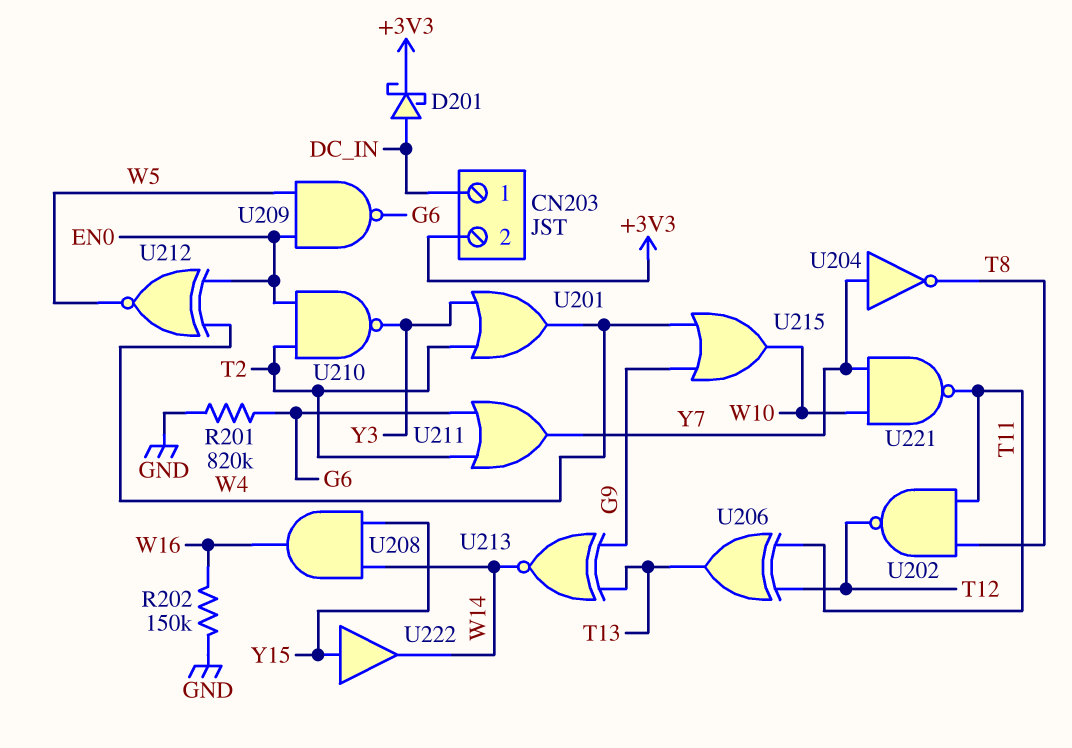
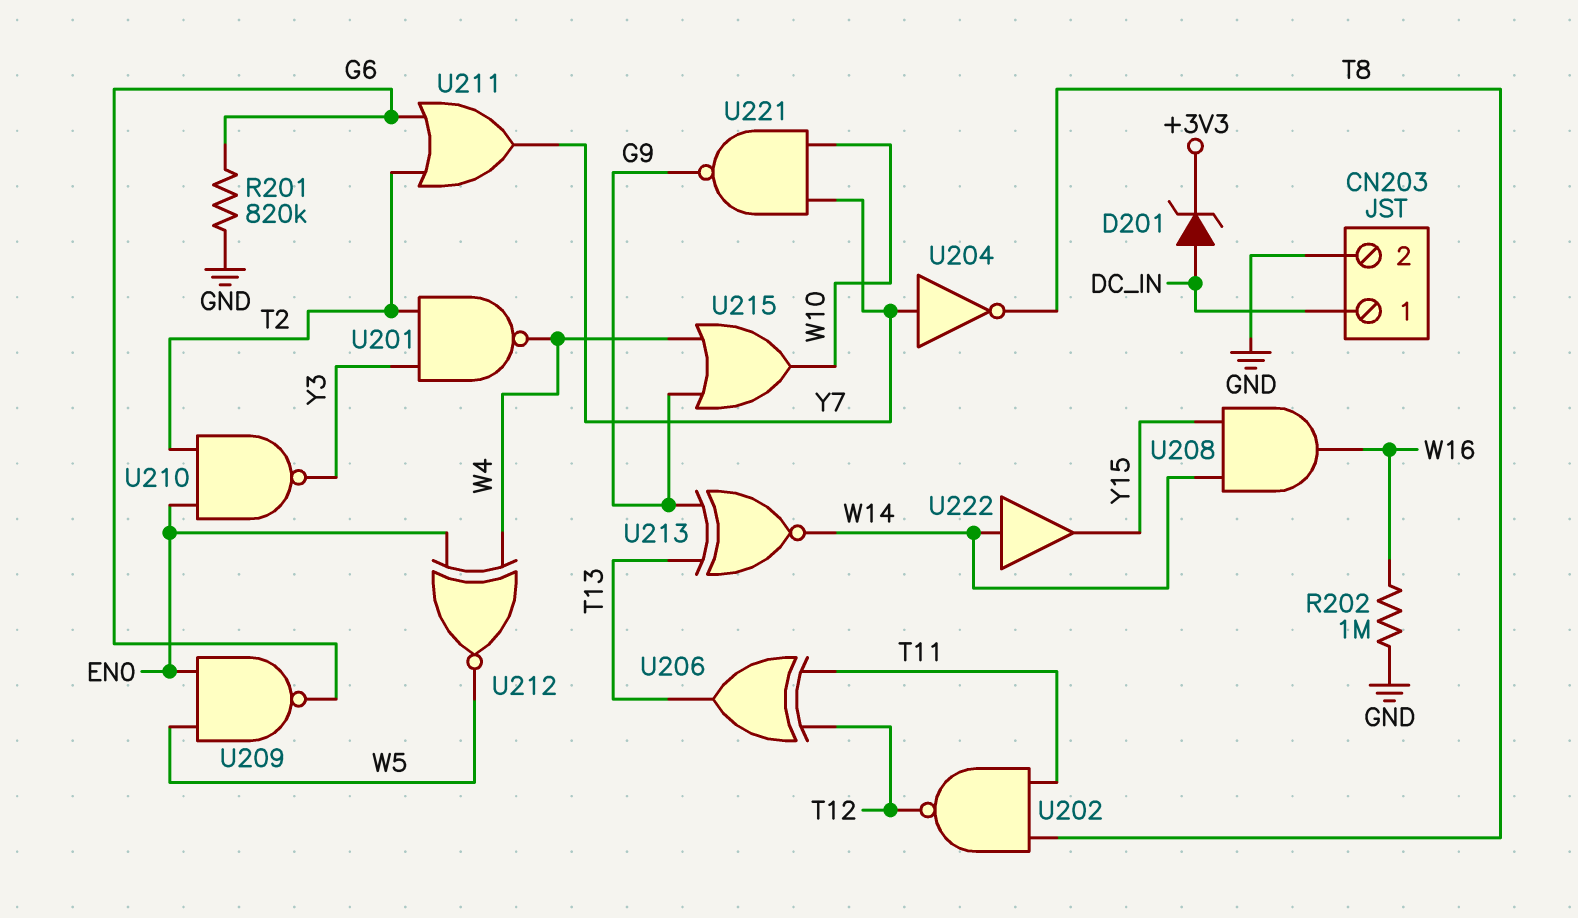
CN203 pin 2: +3V3 -> GND
D201: schottky (A DC_IN, K +3V3) -> zener (A DC_IN, K +3V3)
R202: 150k (GND, W16) -> 1M (GND, W16)
U201: OR (in T2, in Y3, out W4) -> NAND (in T2, in Y3, out W4)
U221: NAND (in W10, in Y7, out T11) -> NAND (in W10, in Y7, out G9)
U222: buffer (in Y15, out W14) -> buffer (in W14, out Y15)

